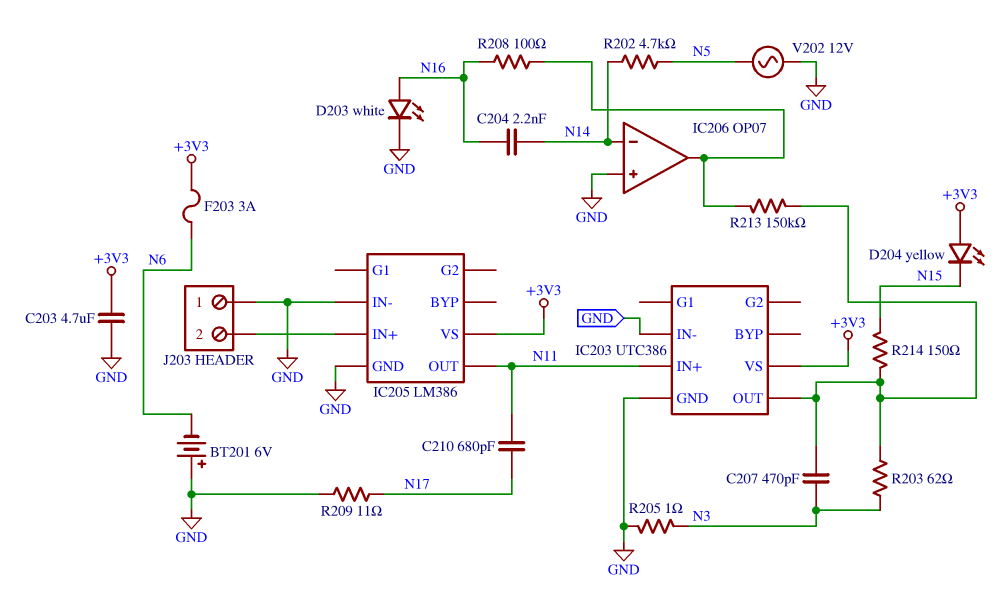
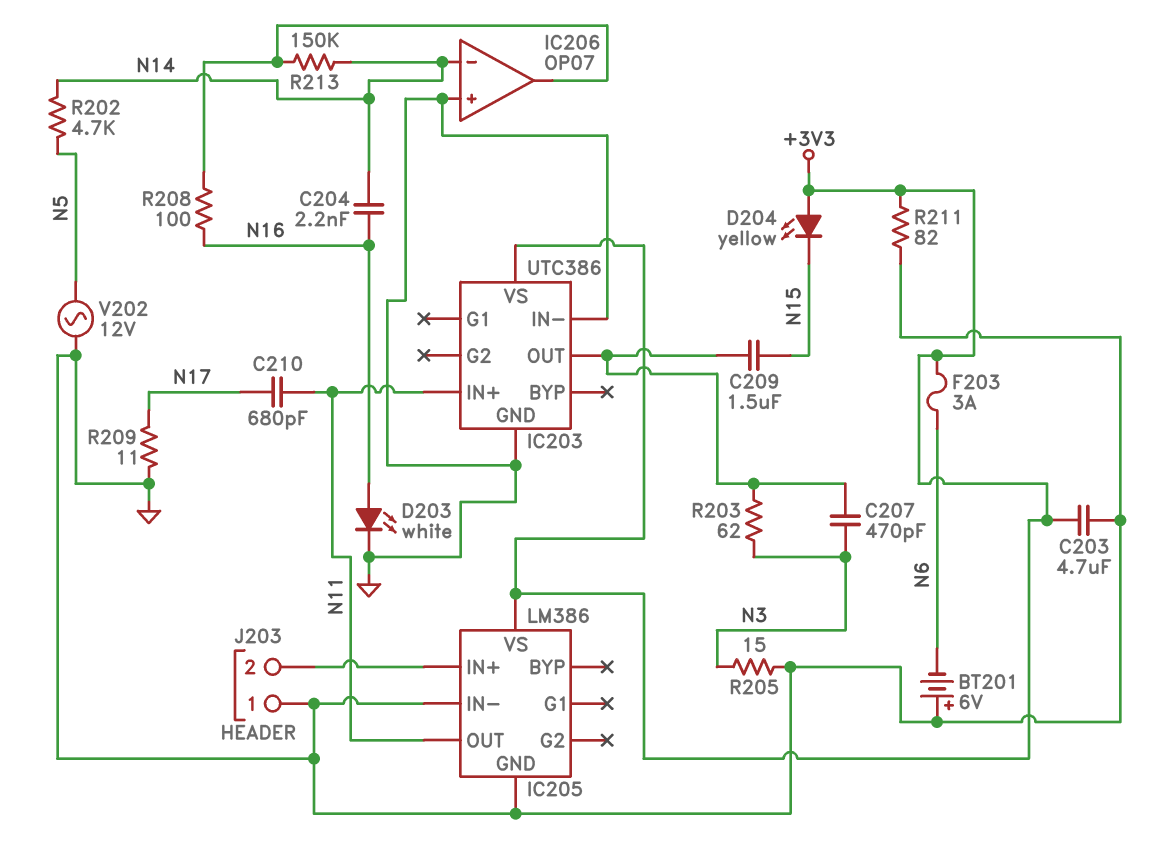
C209: none -> 1.5uF (IC203/OUT, N15)
R205: 1 (GND, N3) -> 15 (GND, N3)
R211: none -> 82 (+3V3, GND)
R213: 150k (IC203/OUT, IC206/out) -> 150k (IC206/out, N14)
R214: 150 (IC203/OUT, N15) -> none

